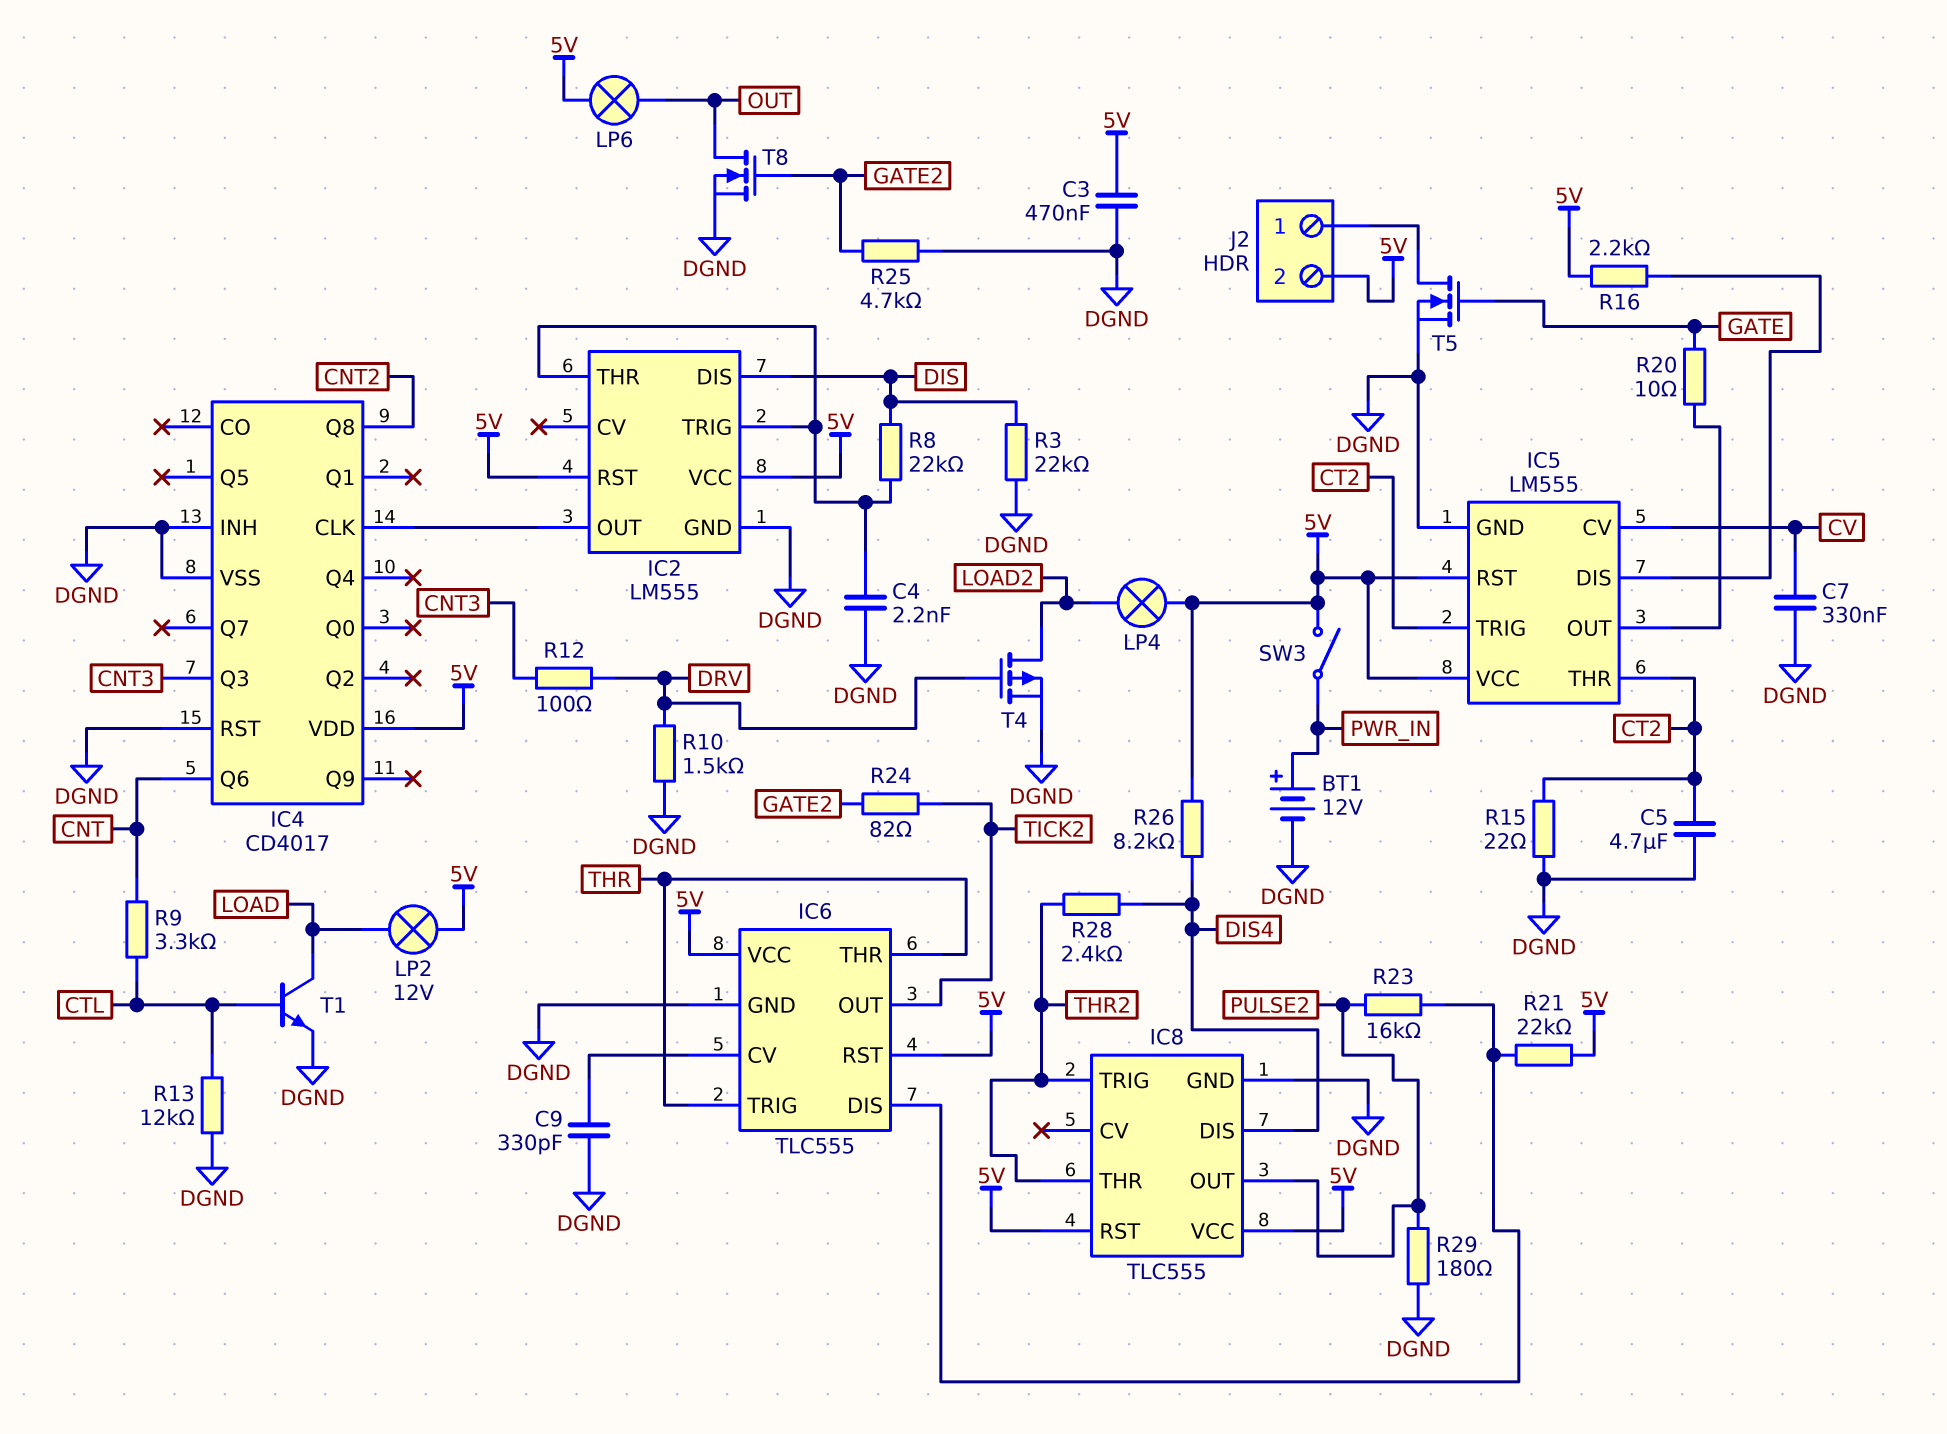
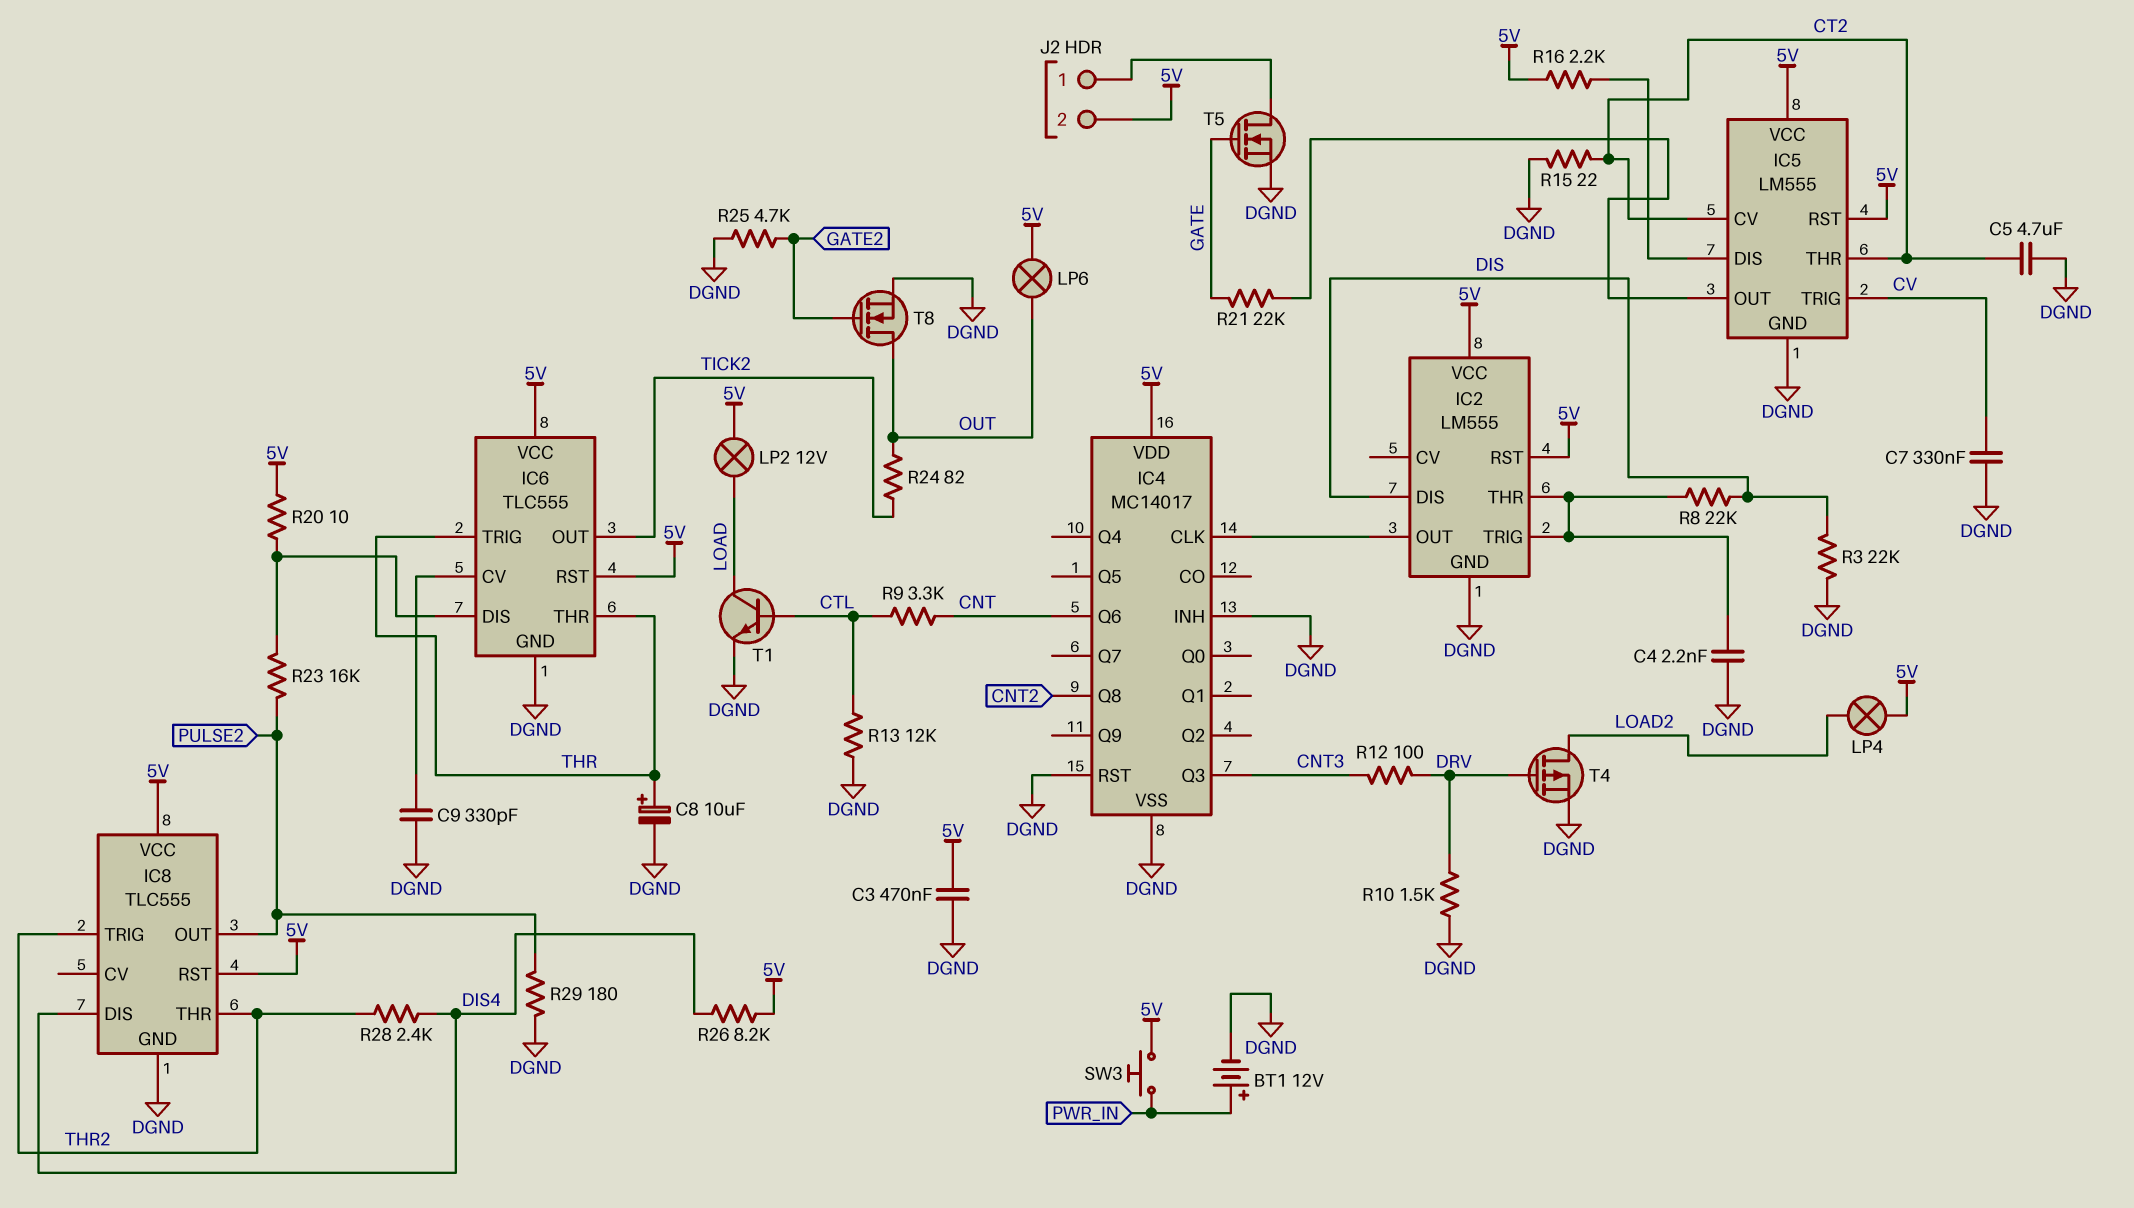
C8: none -> 10uF (plus THR, minus DGND)
IC4: CD4017 -> MC14017
IC5 pin CV: CV -> CT2
IC5 pin TRIG: CT2 -> CV
R20: 10 (GATE, IC5/OUT) -> 10 (5V, IC6/DIS)
R21: 22k (5V, IC6/DIS) -> 22k (GATE, IC5/OUT)
R24: 82 (GATE2, TICK2) -> 82 (OUT, TICK2)
SW3: switch (5V, PWR_IN) -> button (5V, PWR_IN)

